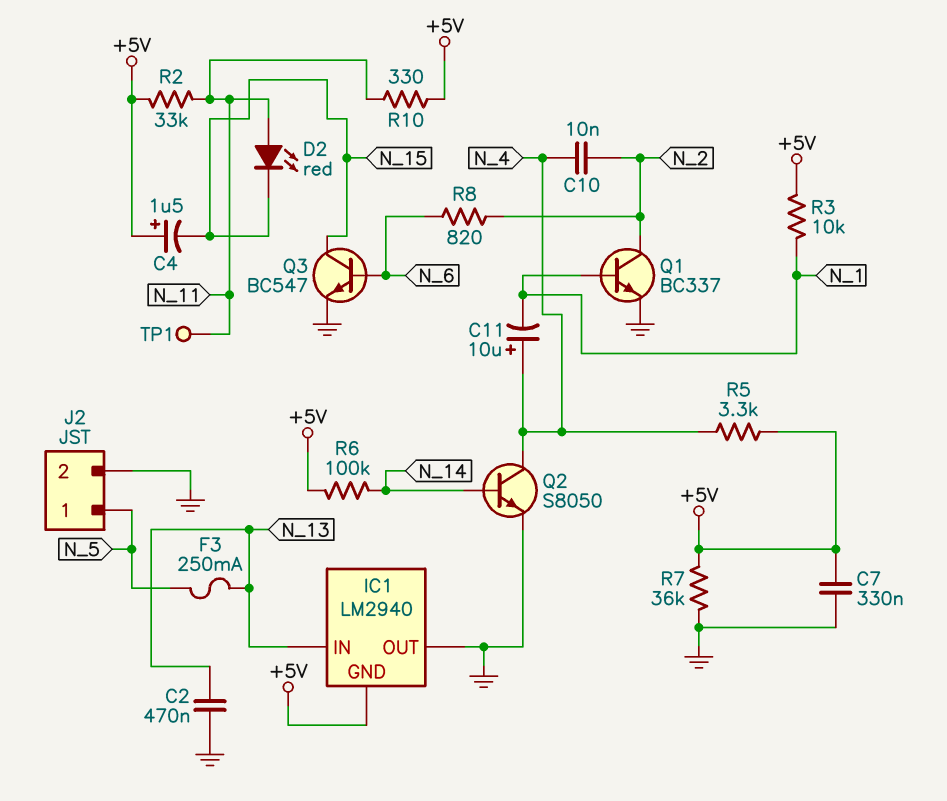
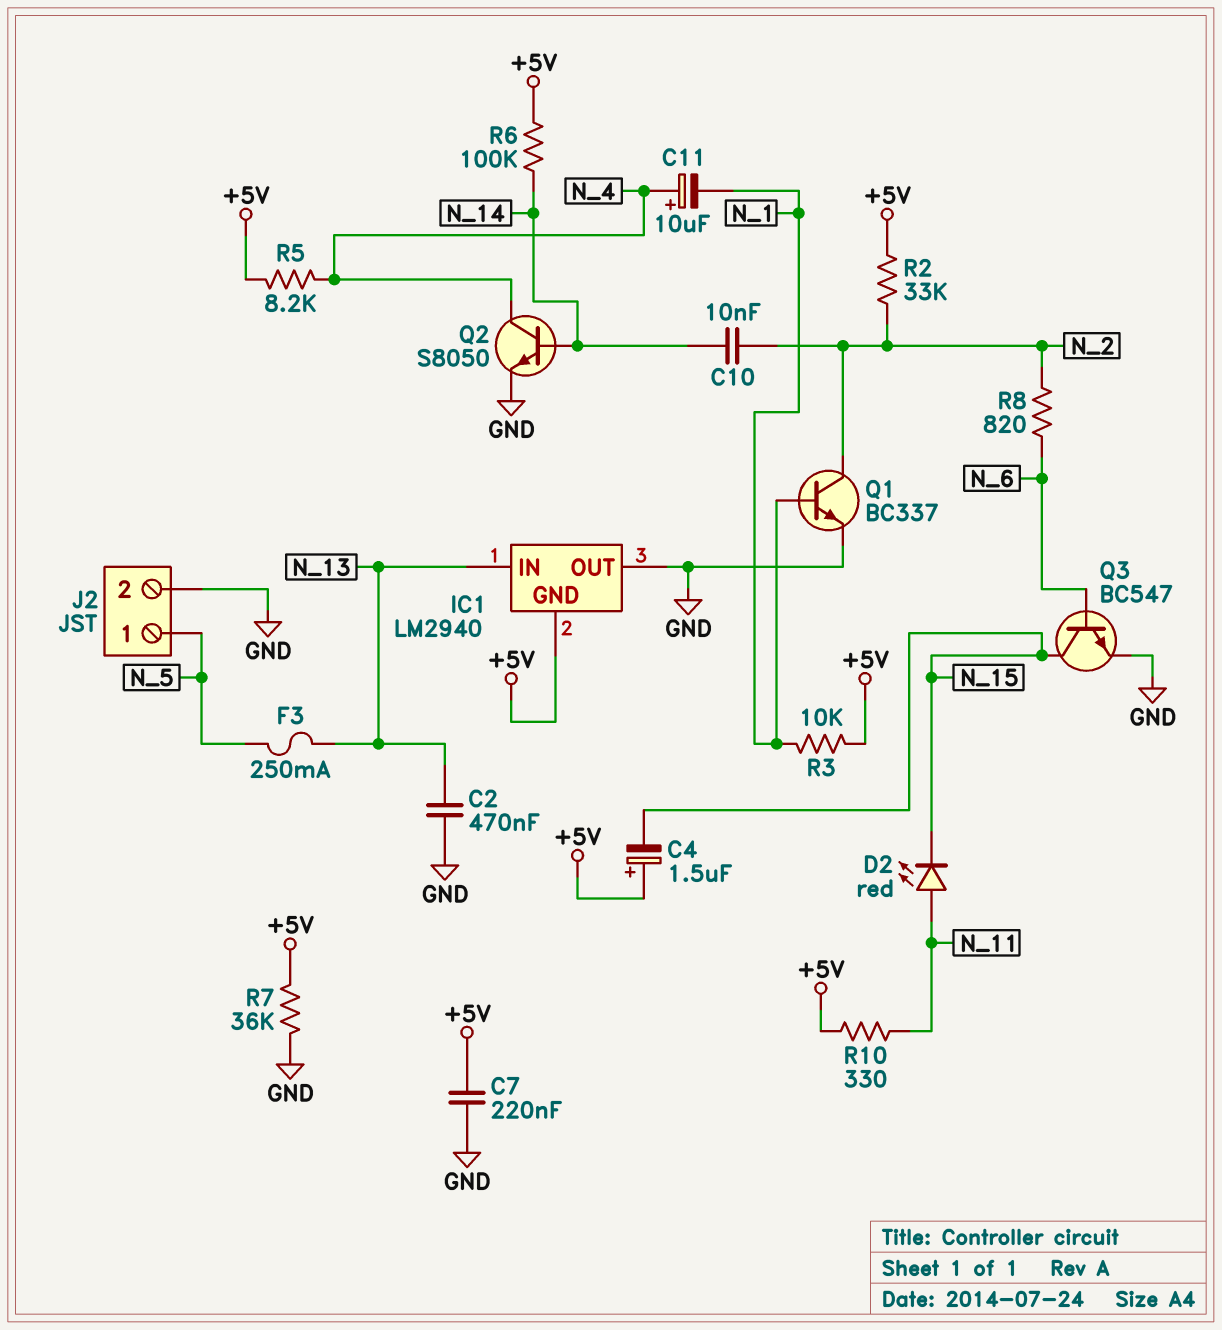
C7: 330nF (+5V, GND) -> 220nF (+5V, GND)
C10: 10nF (N_2, N_4) -> 10nF (N_2, N_14)
R2: 33k (+5V, N_11) -> 33k (+5V, N_2)
R5: 3.3k (+5V, N_4) -> 8.2k (+5V, N_4)
TP1: test point (N_11) -> none

